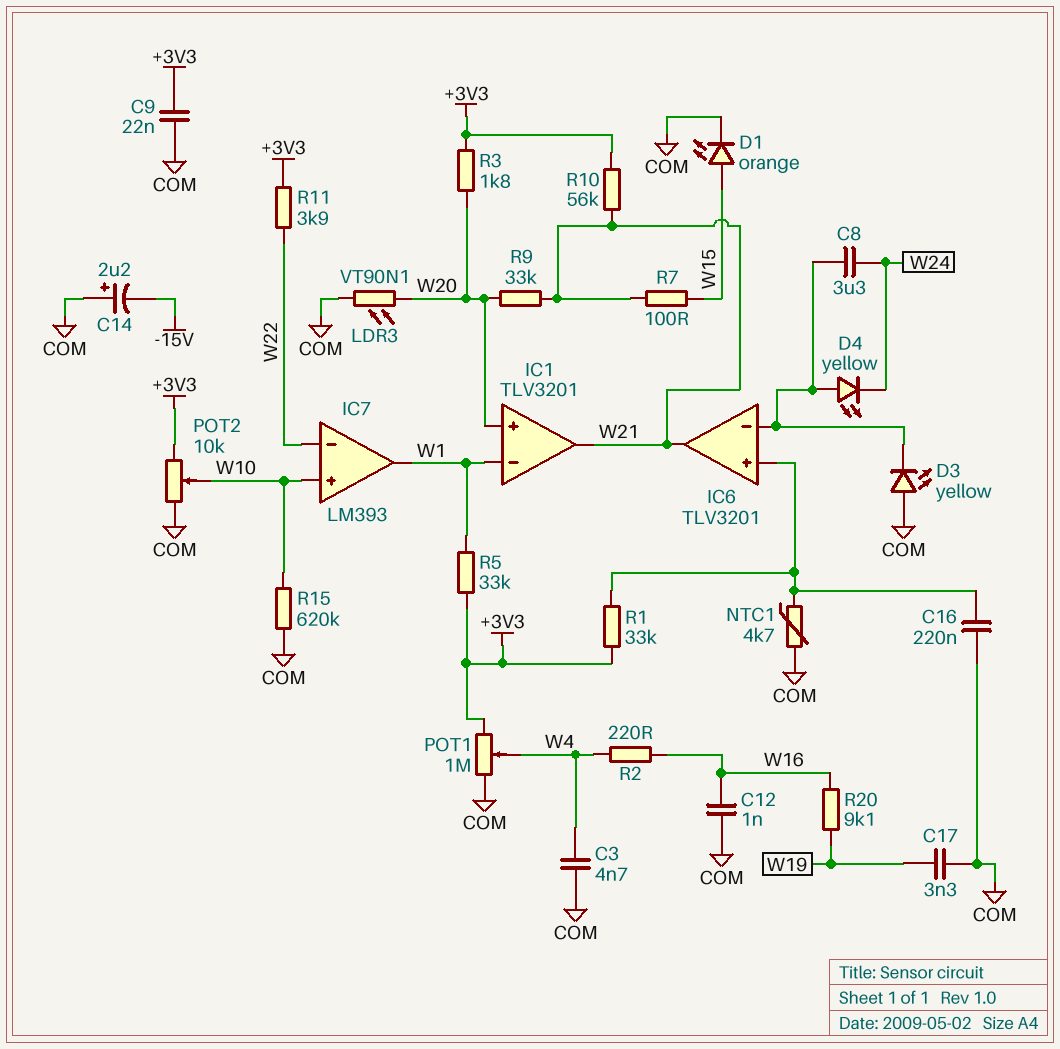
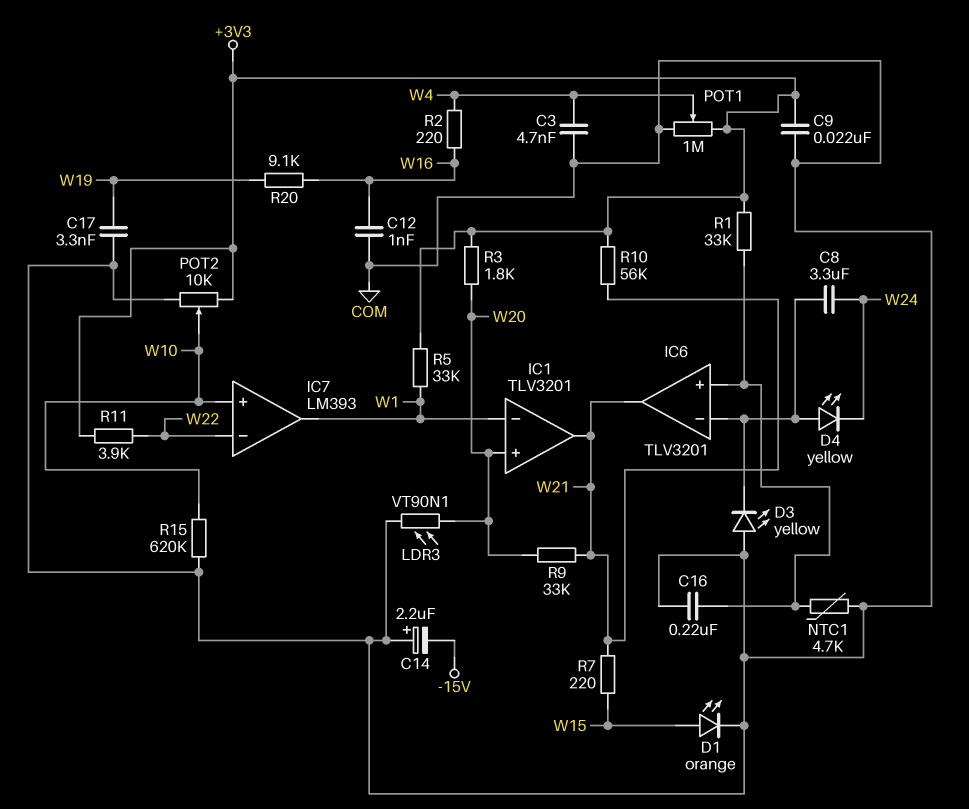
R7: 100 (W15, W21) -> 220 (W15, W21)

